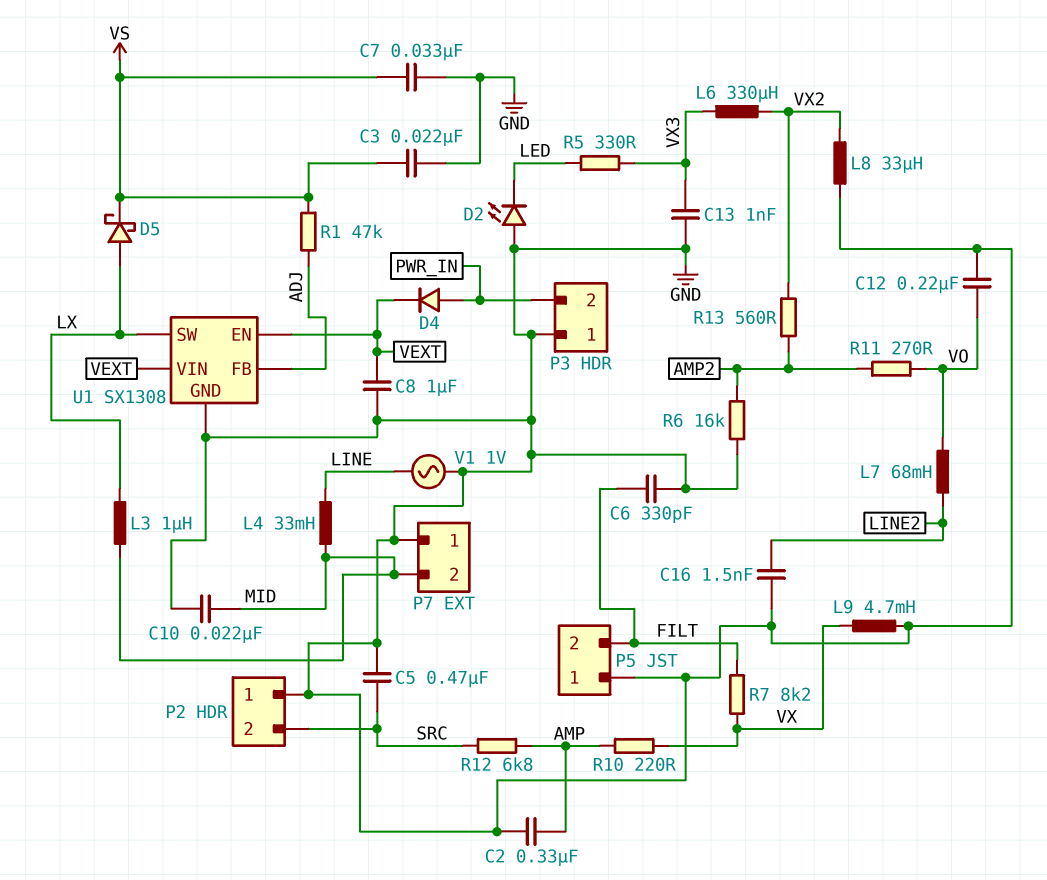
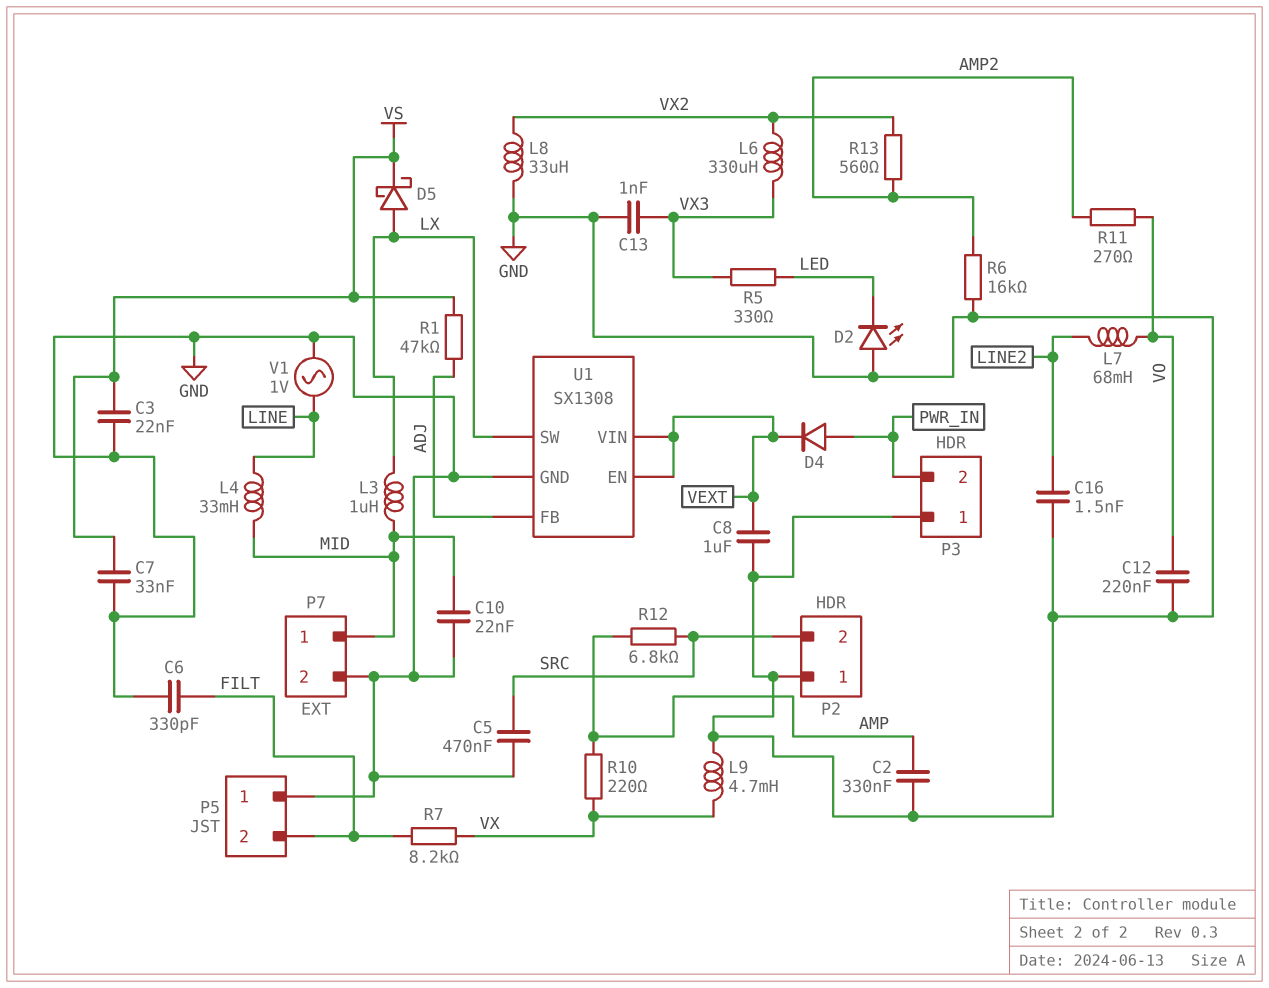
P7 pin 1: GND -> MID
P7 pin 2: MID -> GND

